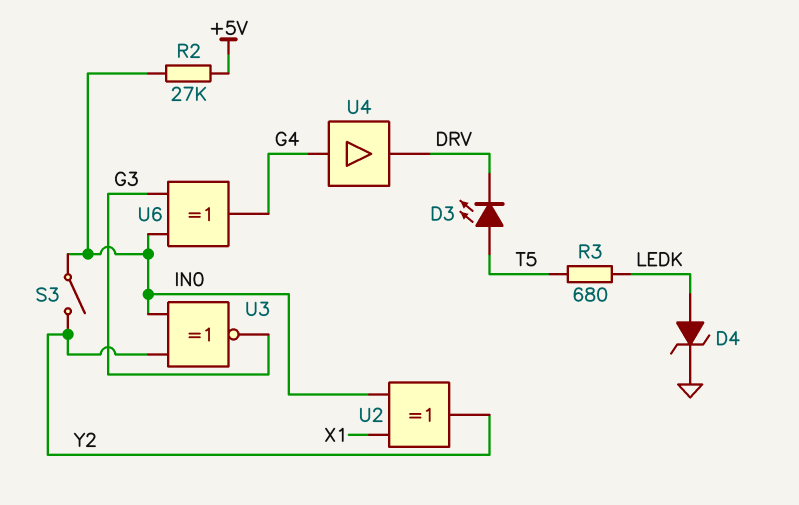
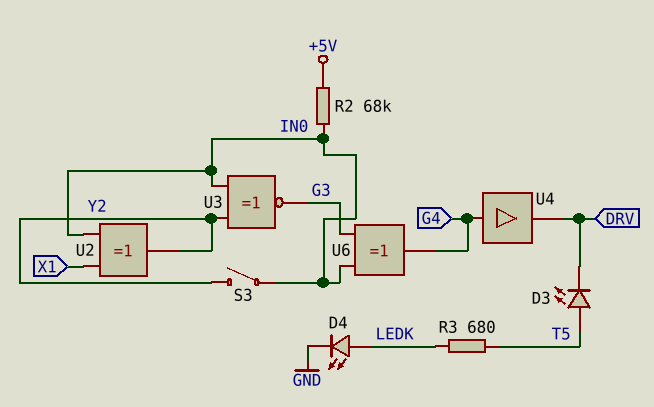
D4: zener (A LEDK, K GND) -> LED (A LEDK, K GND)
R2: 27k (+5V, IN0) -> 68k (+5V, IN0)

